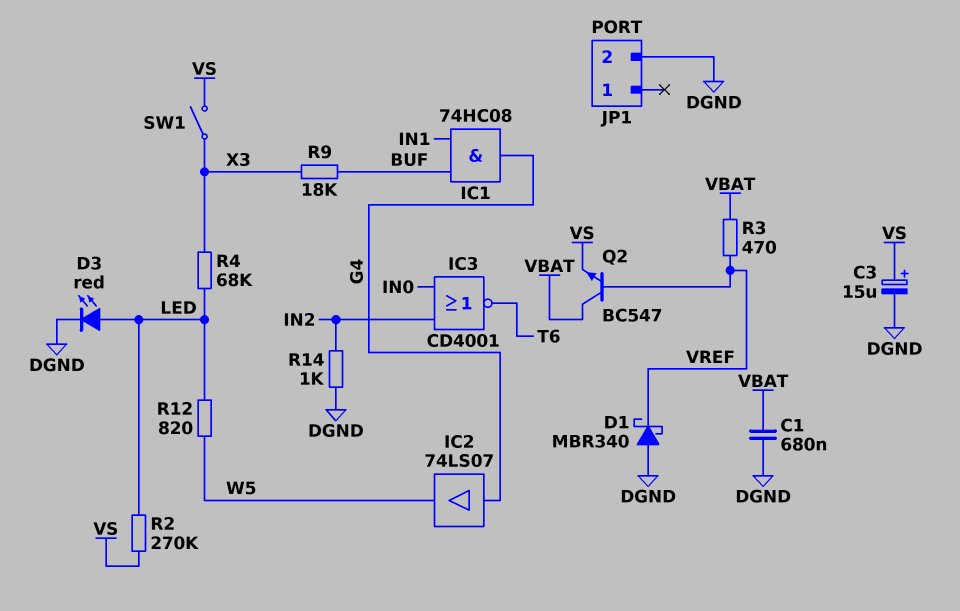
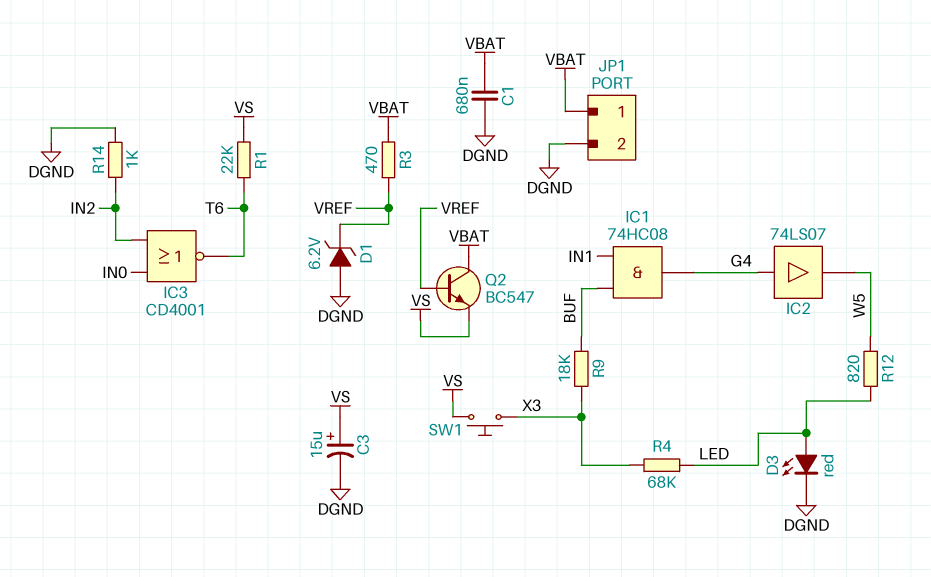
D1: schottky MBR340 (A DGND, K VREF) -> zener 6.2V (A DGND, K VREF)
JP1 pin 1: none -> VBAT
R1: none -> 22k (T6, VS)
R2: 270k (LED, VS) -> none
SW1: switch (VS, X3) -> button (VS, X3)

